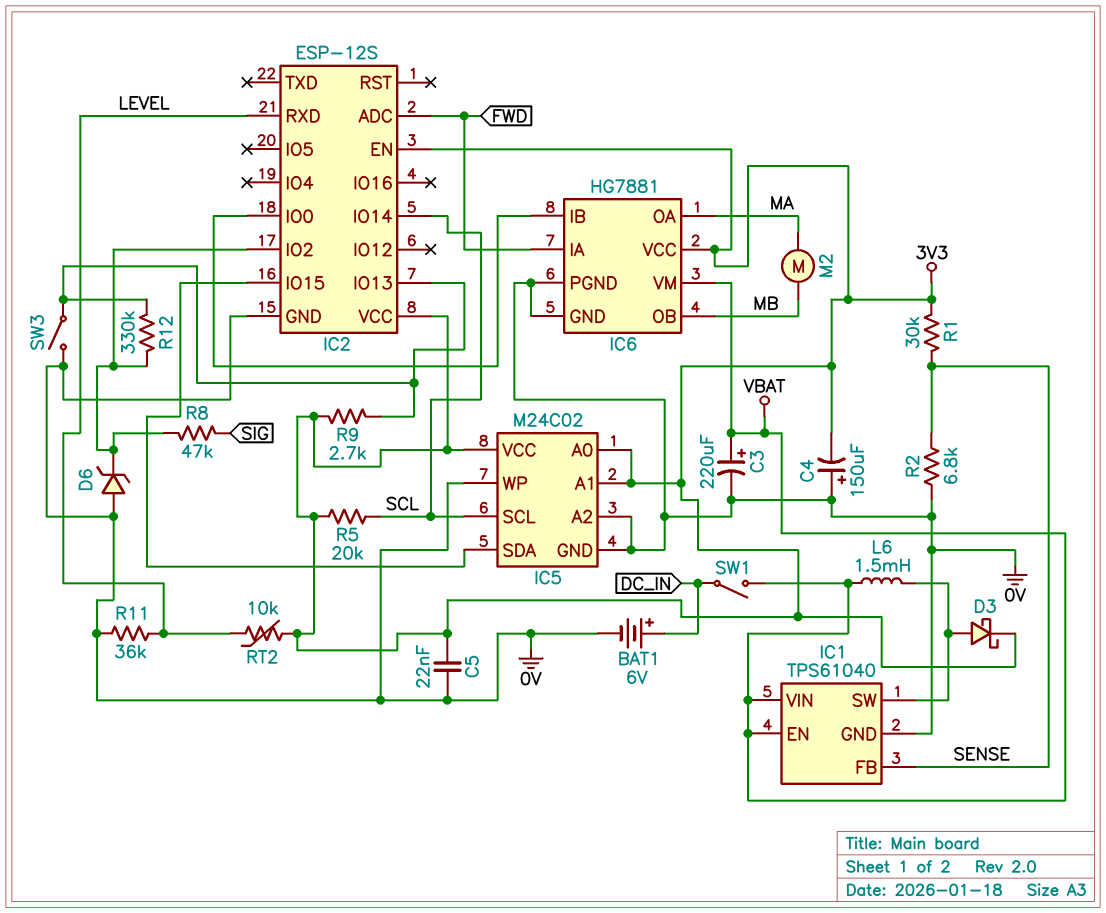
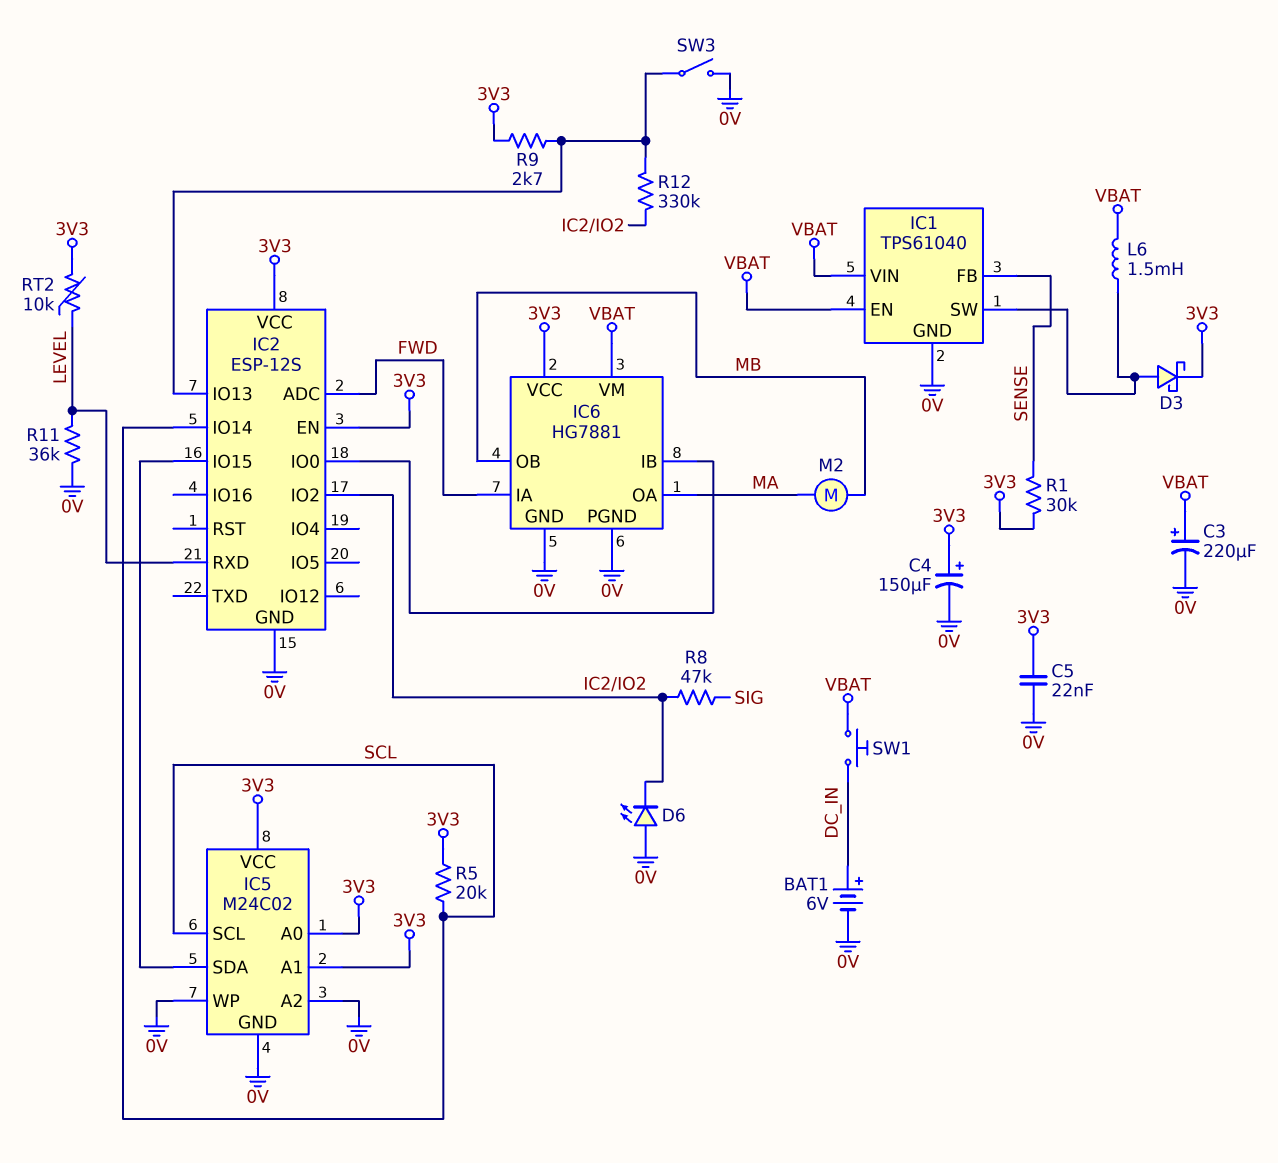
C4: 150uF (plus 0V, minus 3V3) -> 150uF (plus 3V3, minus 0V)
D6: zener (A 0V, K IC2/IO2) -> LED (A 0V, K IC2/IO2)
R2: 6.8k (0V, SENSE) -> none
SW1: switch (DC_IN, VBAT) -> button (DC_IN, VBAT)

